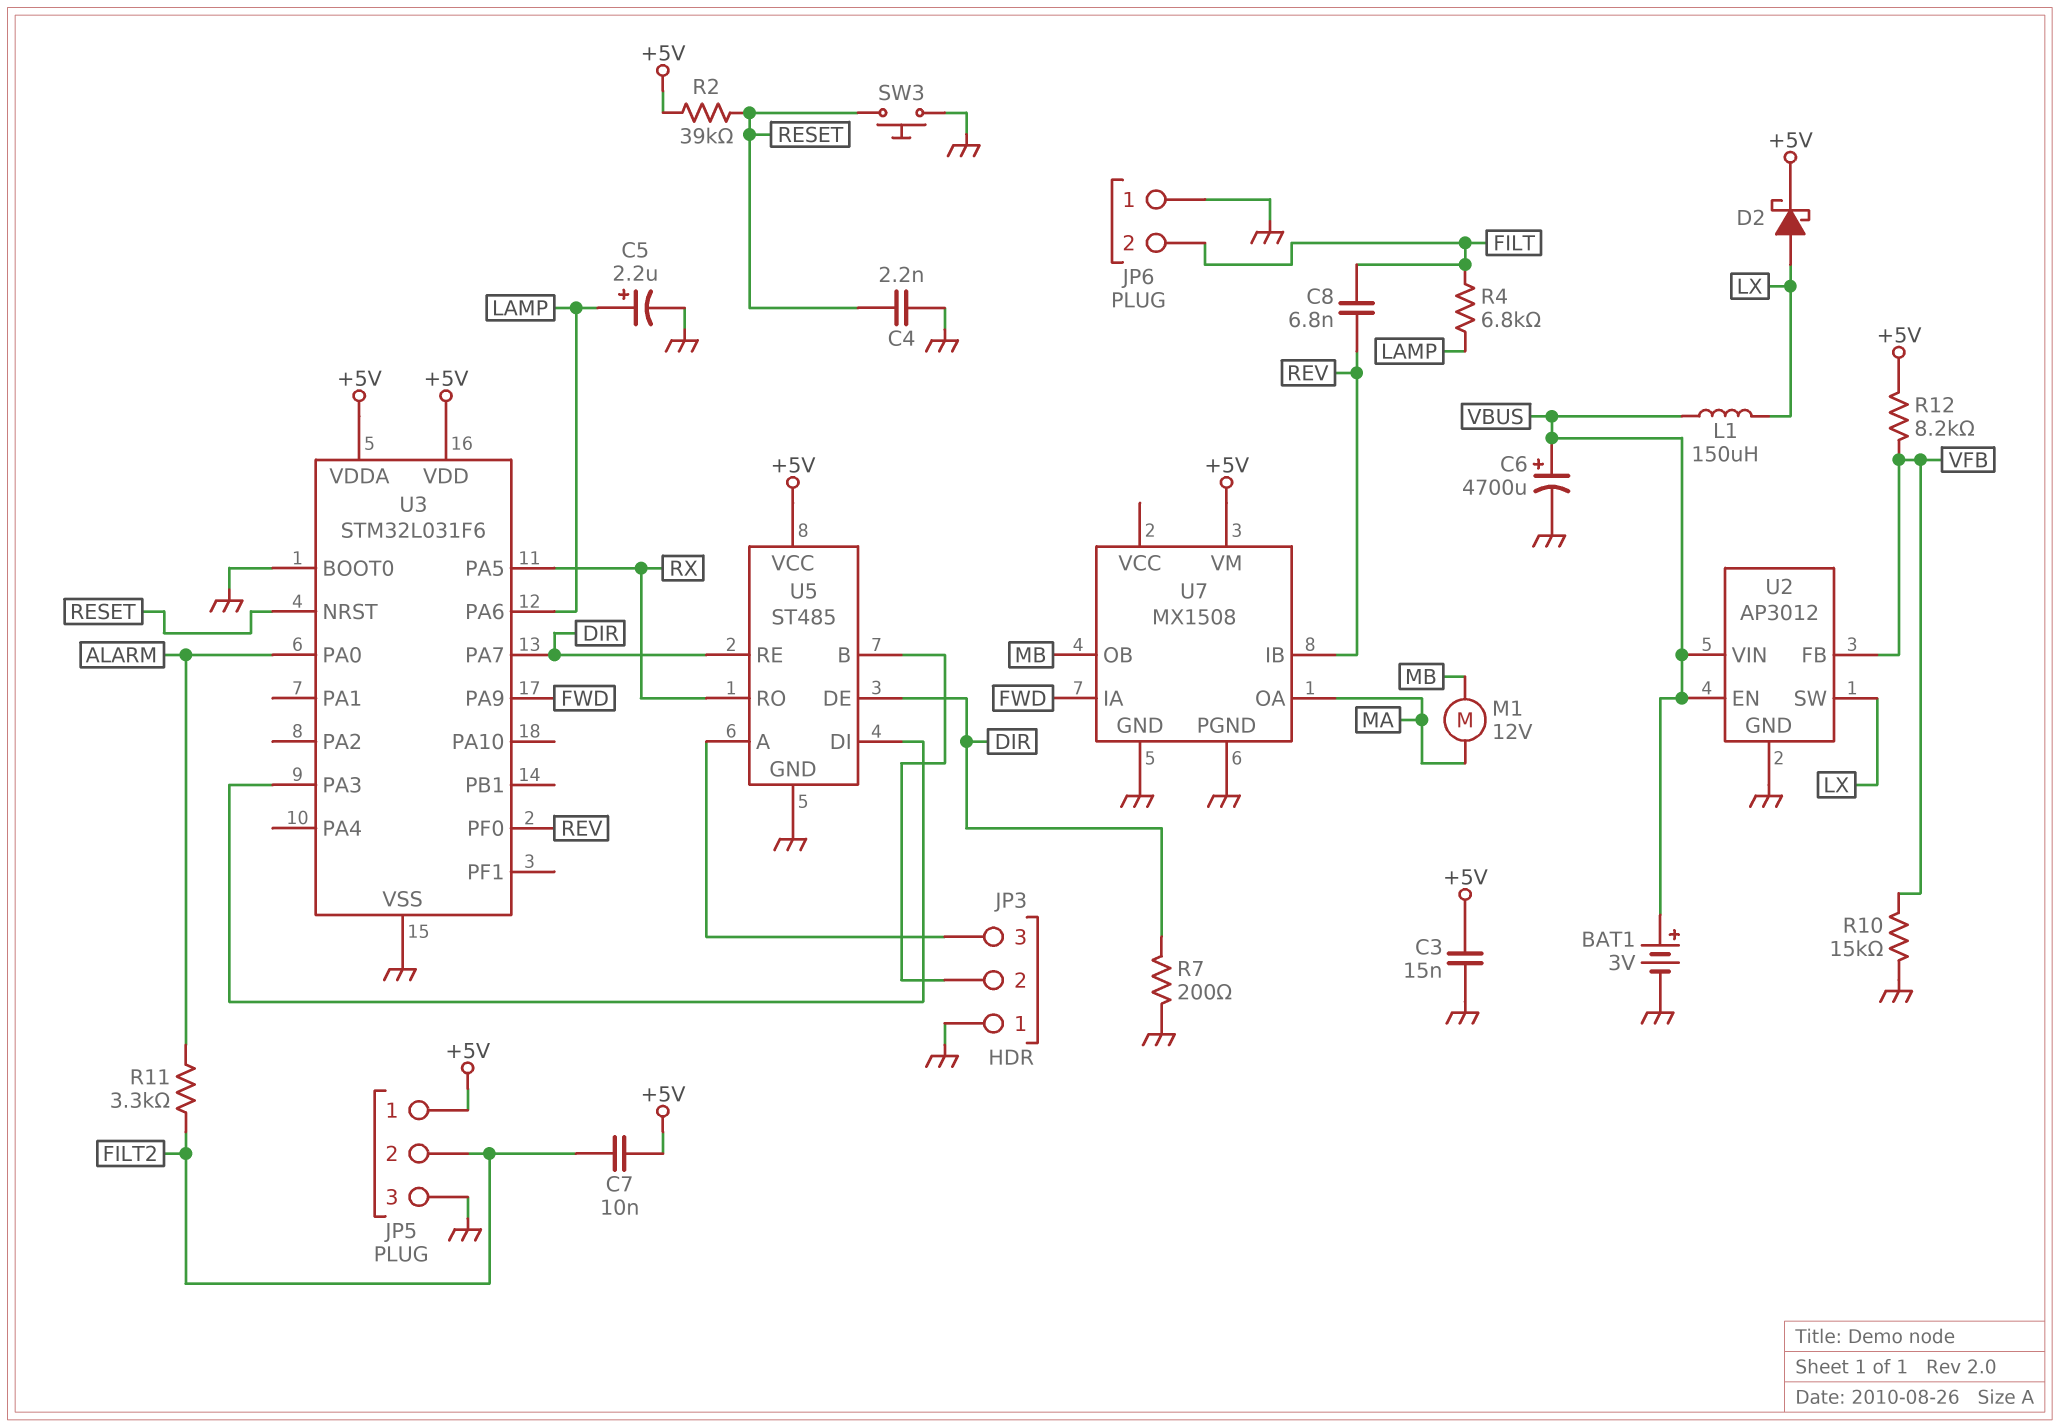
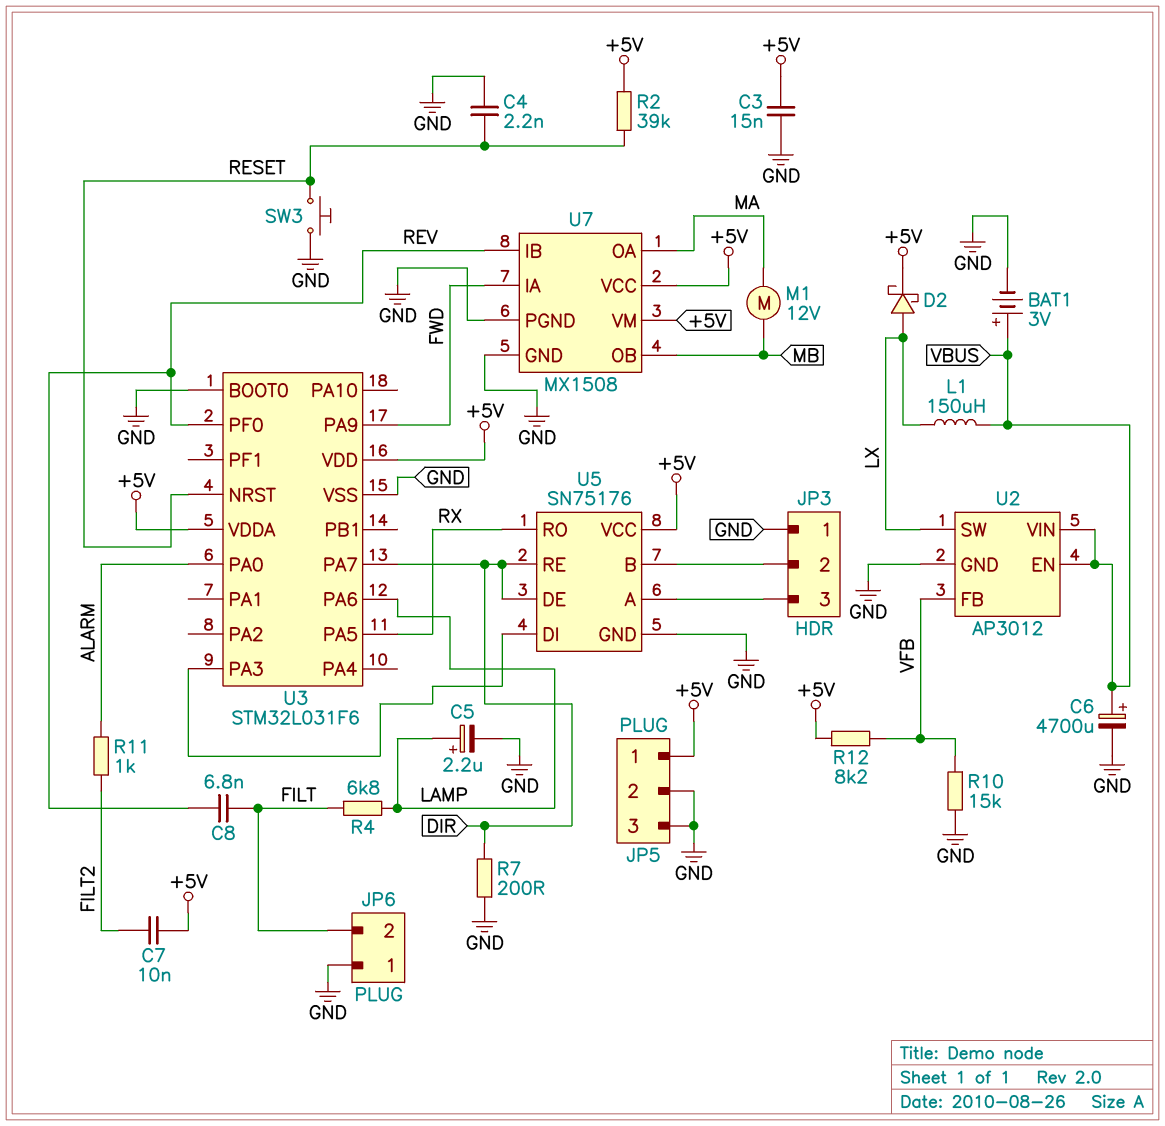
JP5 pin 2: FILT2 -> GND
R11: 3.3k (ALARM, FILT2) -> 1k (ALARM, FILT2)
U5: ST485 -> SN75176
U7 pin VCC: none -> +5V

